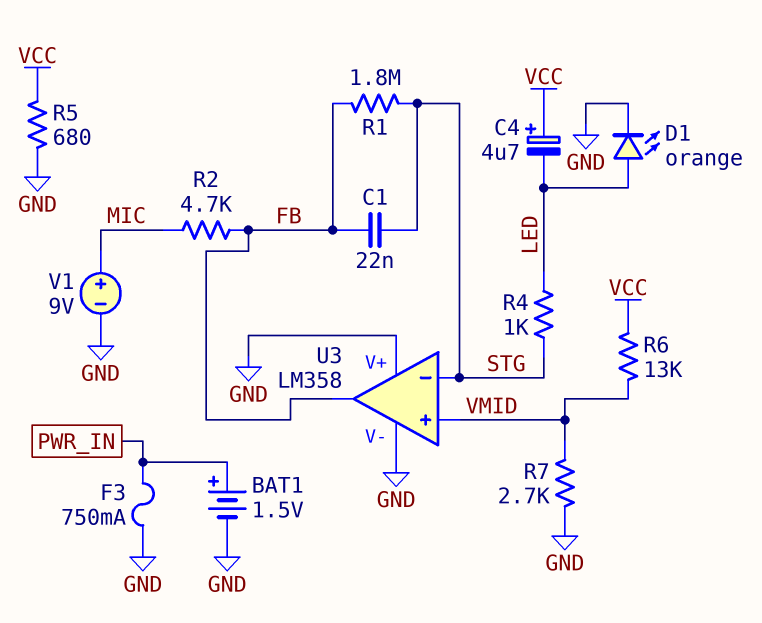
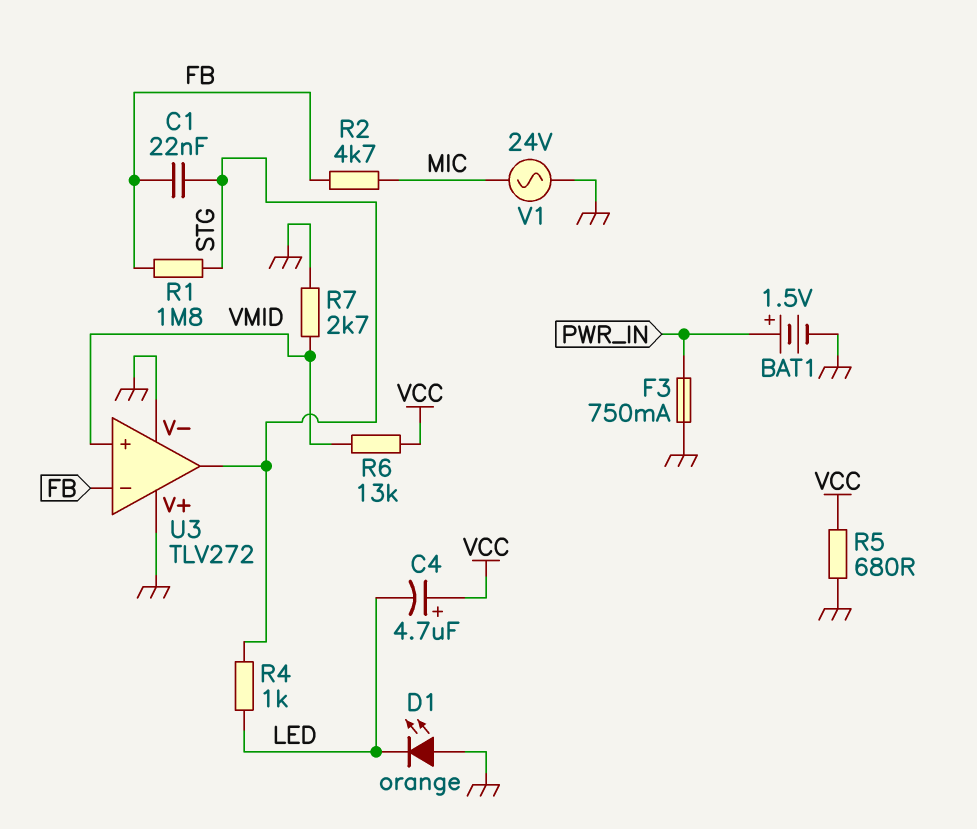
D1: LED orange (A LED, K GND) -> LED orange (A GND, K LED)
U3: LM358 -> TLV272
U3 pin in-: STG -> FB
U3 pin out: FB -> STG
V1: 9V (plus MIC, minus GND) -> AC 24V (GND, MIC)

